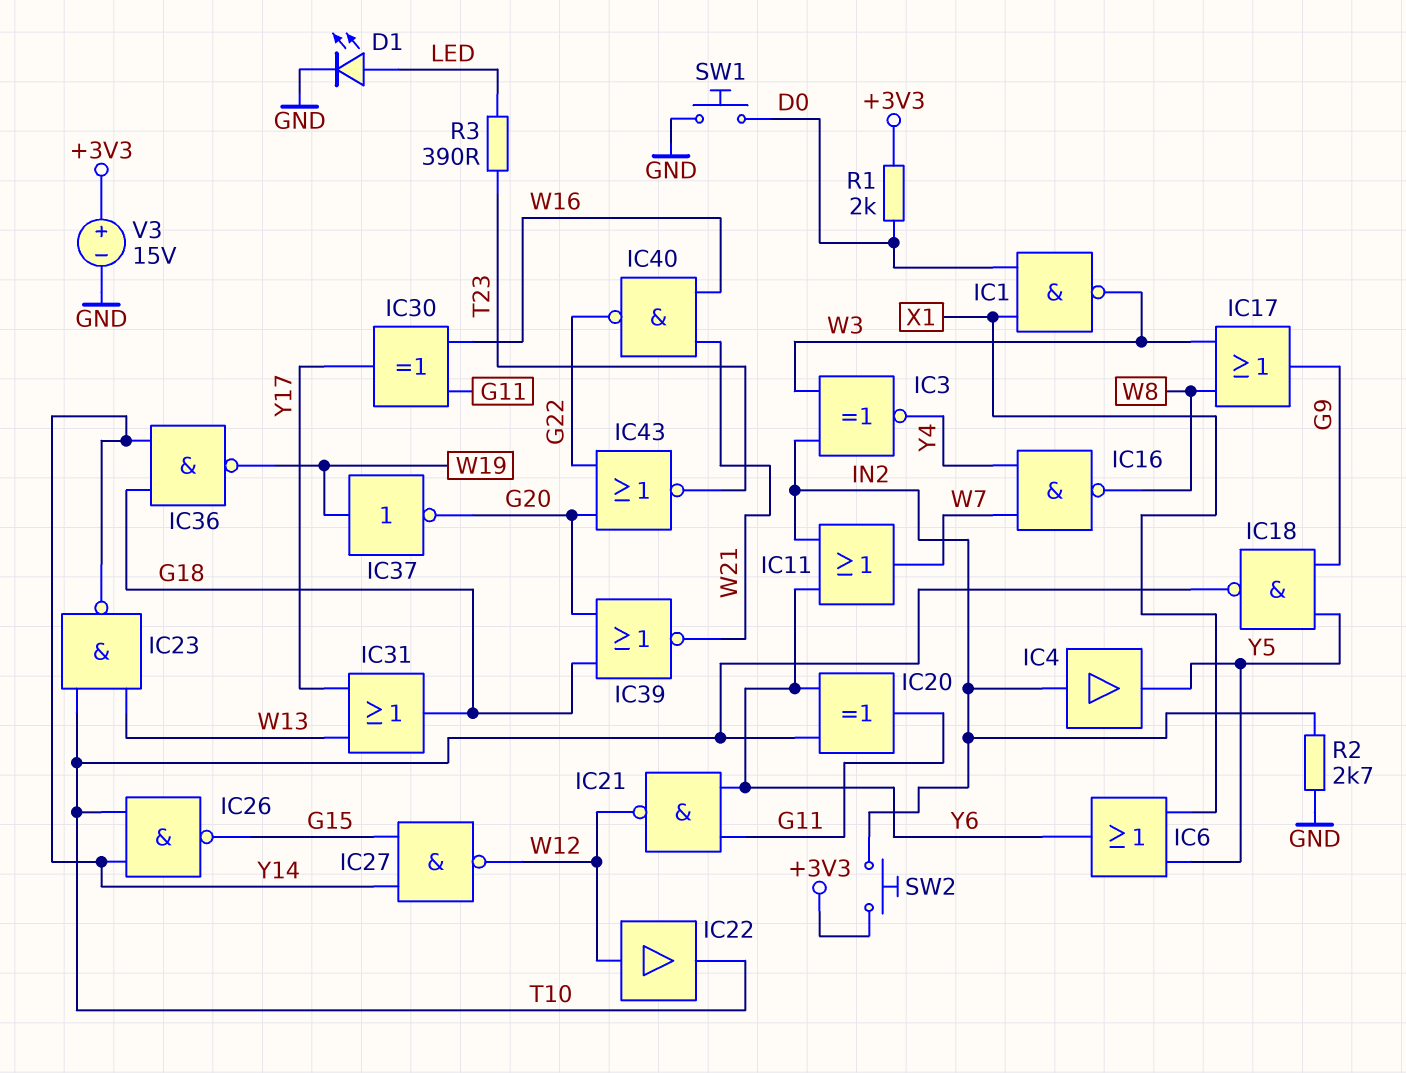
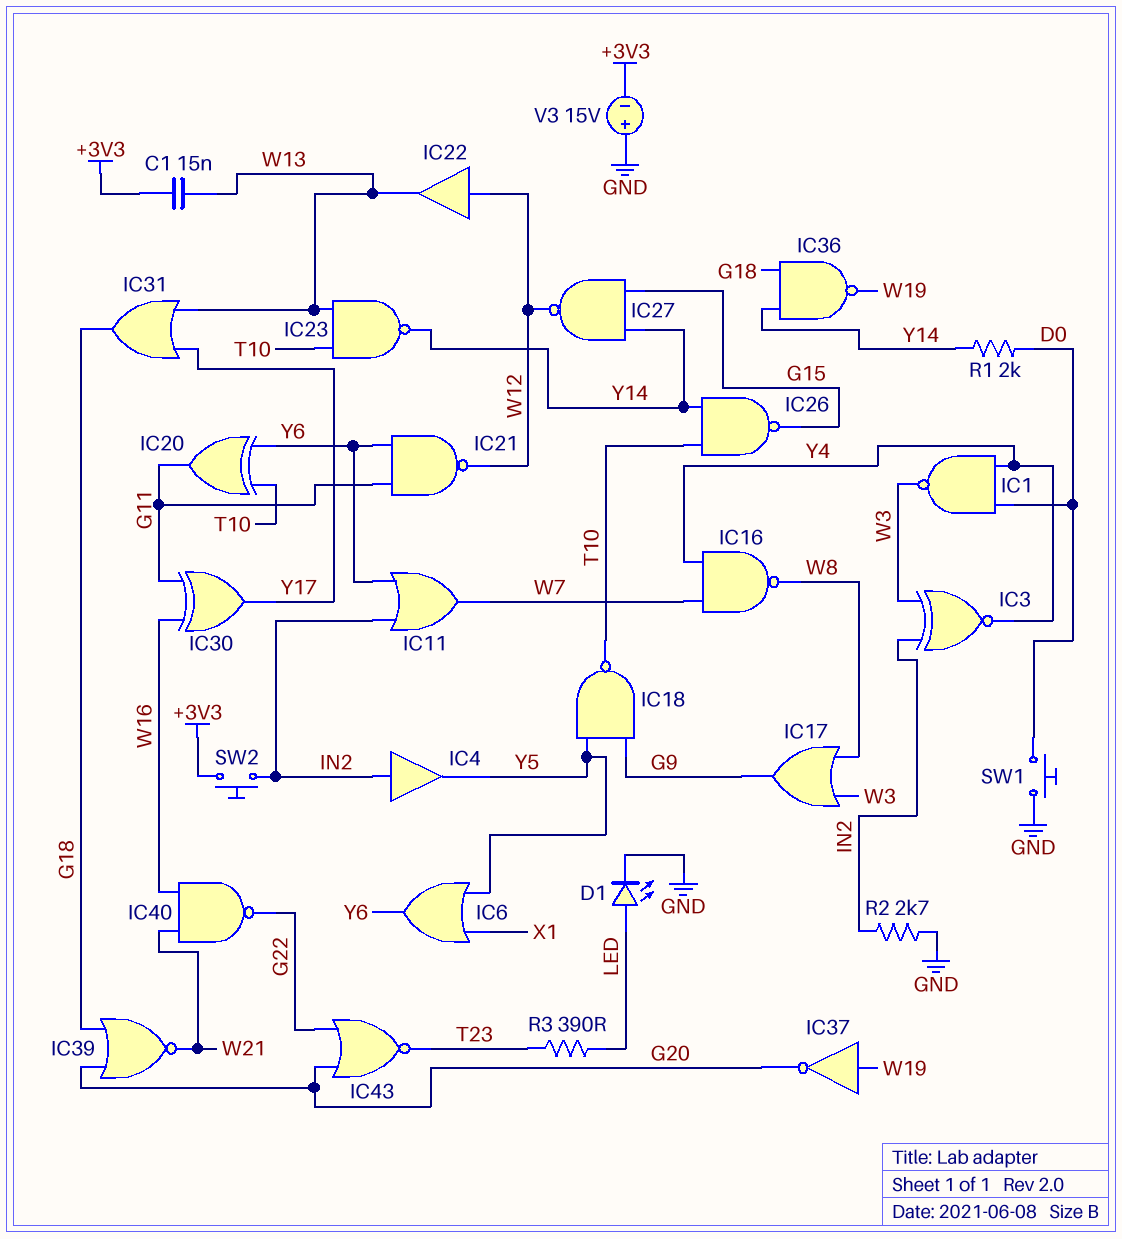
C1: none -> 15nF (+3V3, W13)
IC1: NAND (in D0, in X1, out W3) -> NAND (in D0, in Y4, out W3)
IC22: buffer (in W12, out T10) -> buffer (in W12, out W13)
R1: 2k (+3V3, D0) -> 2k (D0, Y14)
V3: 15V (plus +3V3, minus GND) -> 15V (plus GND, minus +3V3)

